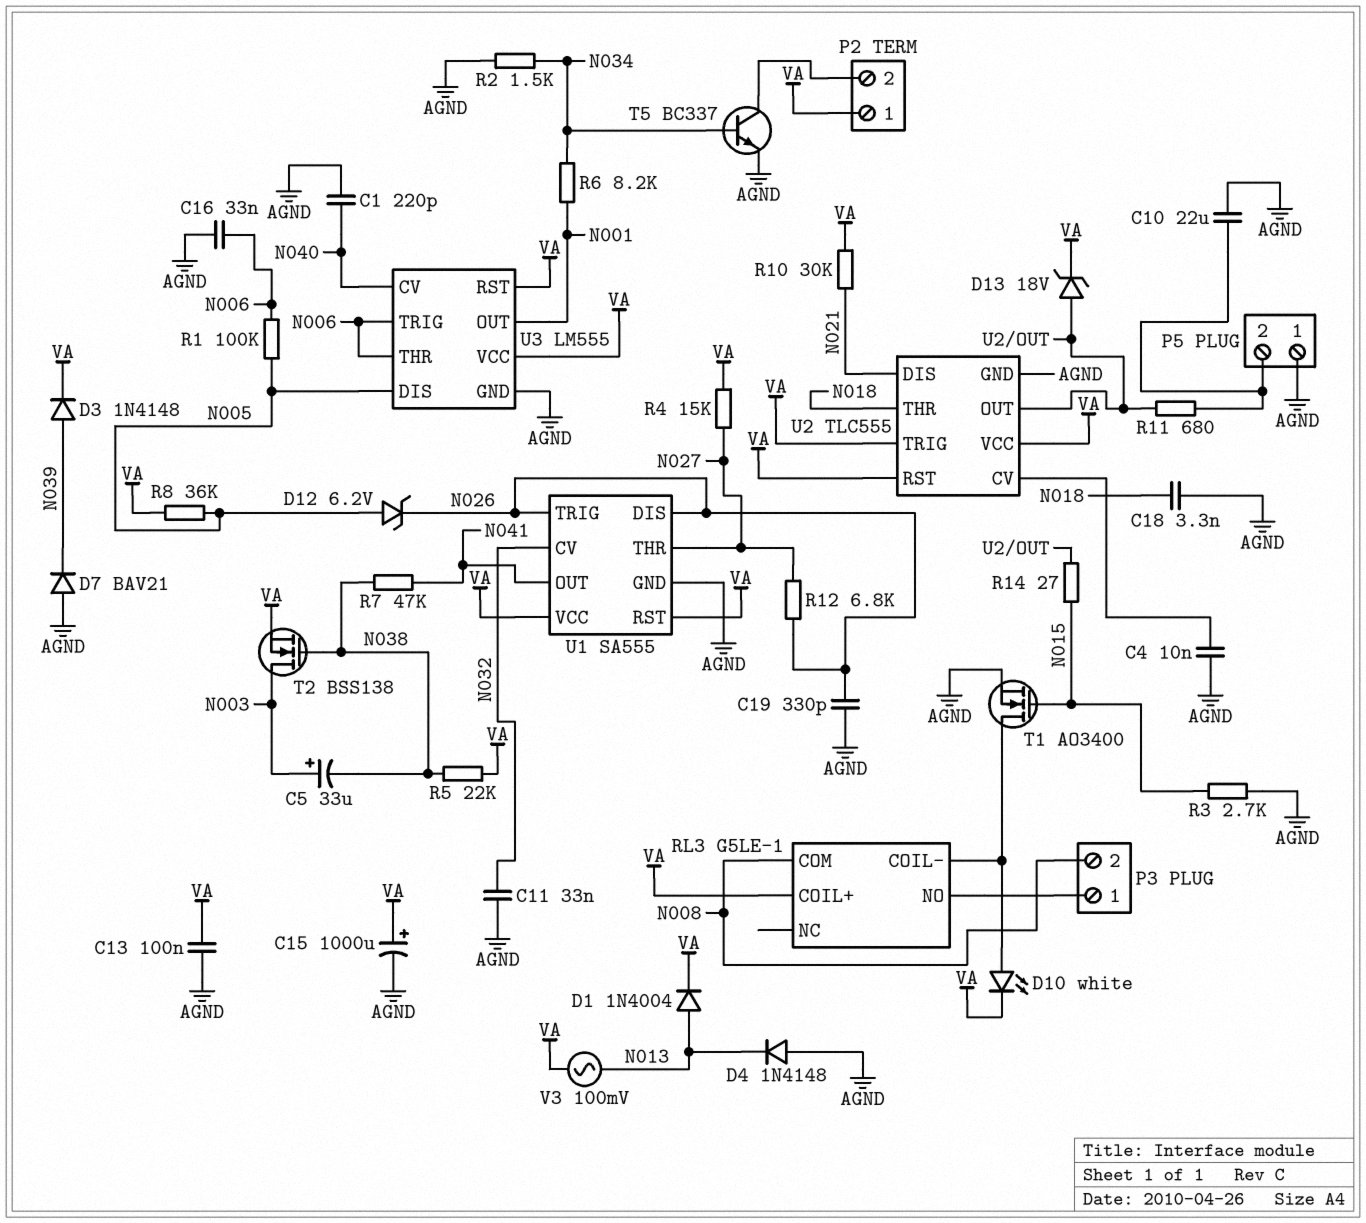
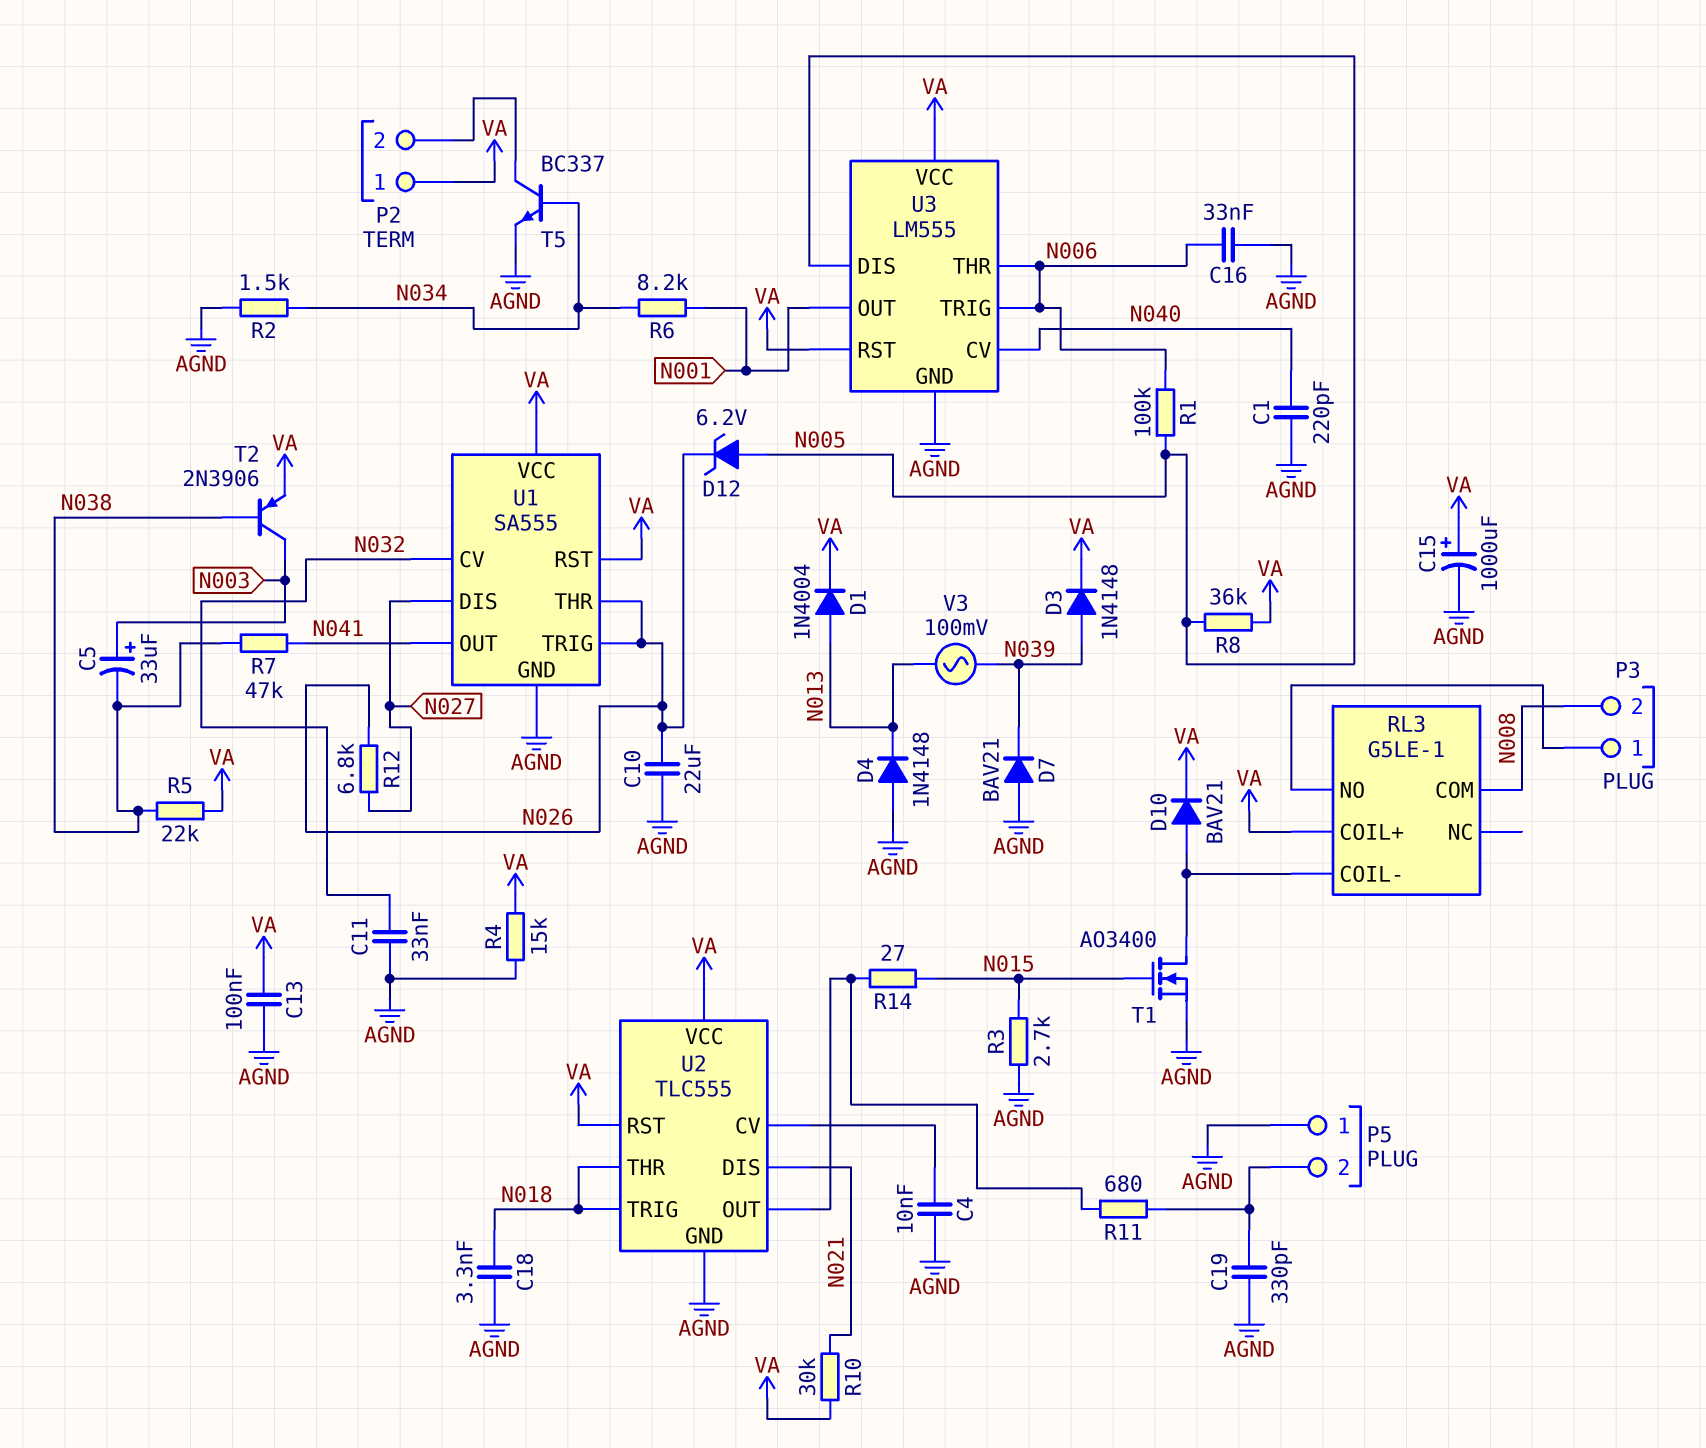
C10: 22uF (AGND, P5/2) -> 22uF (AGND, N026)
C19: 330pF (AGND, N026) -> 330pF (AGND, P5/2)
D10: LED white (A RL3/COIL-, K VA) -> diode BAV21 (A RL3/COIL-, K VA)
D13: zener 18V (A U2/OUT, K VA) -> none
R4: 15k (N027, VA) -> 15k (AGND, VA)
T2: NMOS BSS138 (G N038, D N003, S VA) -> PNP 2N3906 (B N038, C N003, E VA)
U1 pin DIS: N026 -> N027
U1 pin THR: N027 -> N026
U2 pin TRIG: VA -> N018
V3: AC 100mV (N013, VA) -> AC 100mV (N013, N039)

